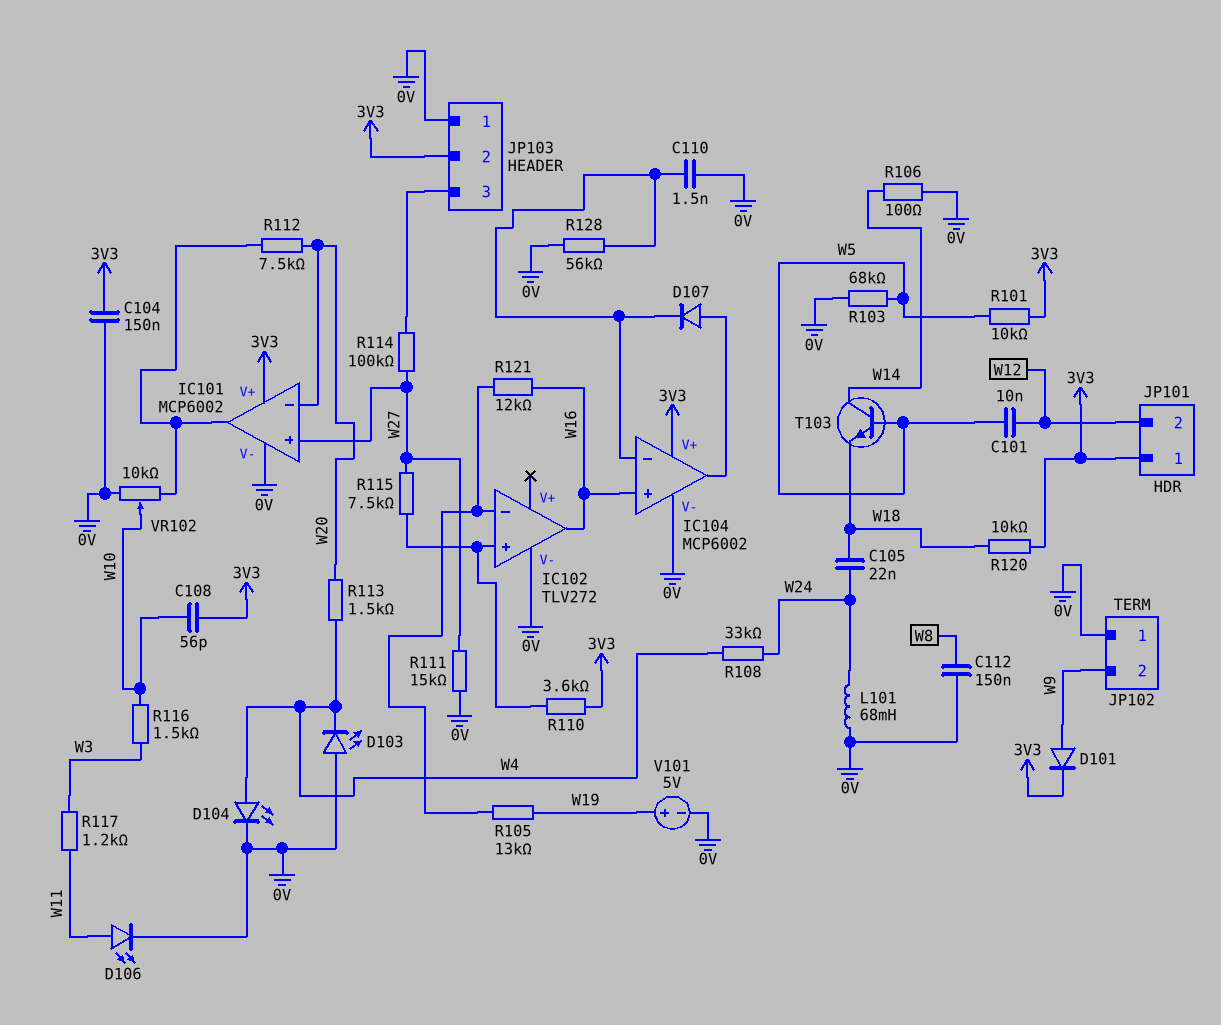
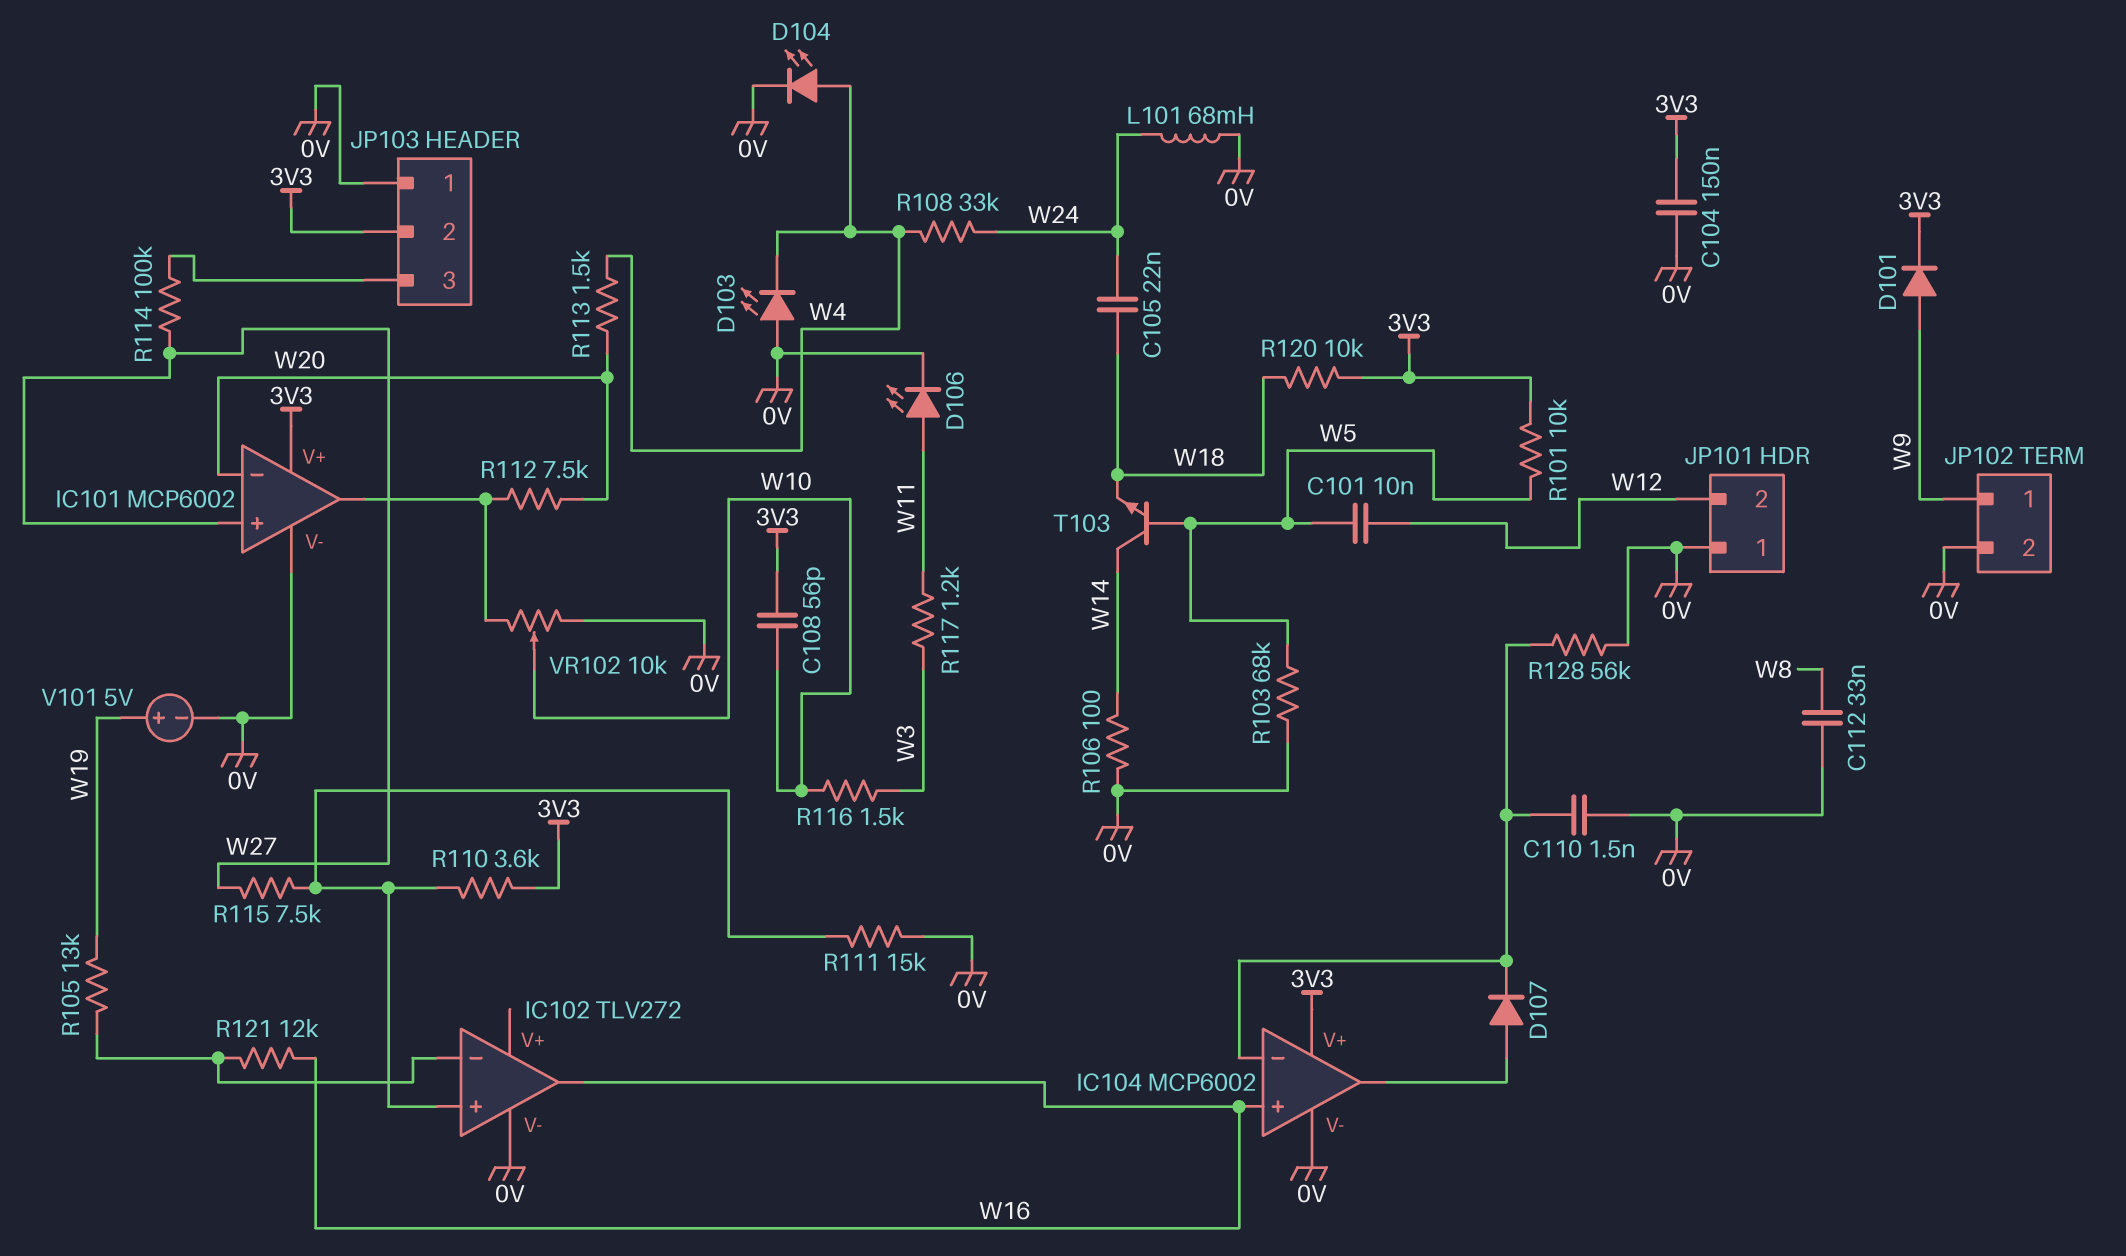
C112: 150nF (0V, W8) -> 33nF (0V, W8)
JP101 pin 1: 3V3 -> 0V
JP102 pin 1: 0V -> W9
JP102 pin 2: W9 -> 0V
R111: 15k (0V, W27) -> 15k (0V, IC102/in+)

